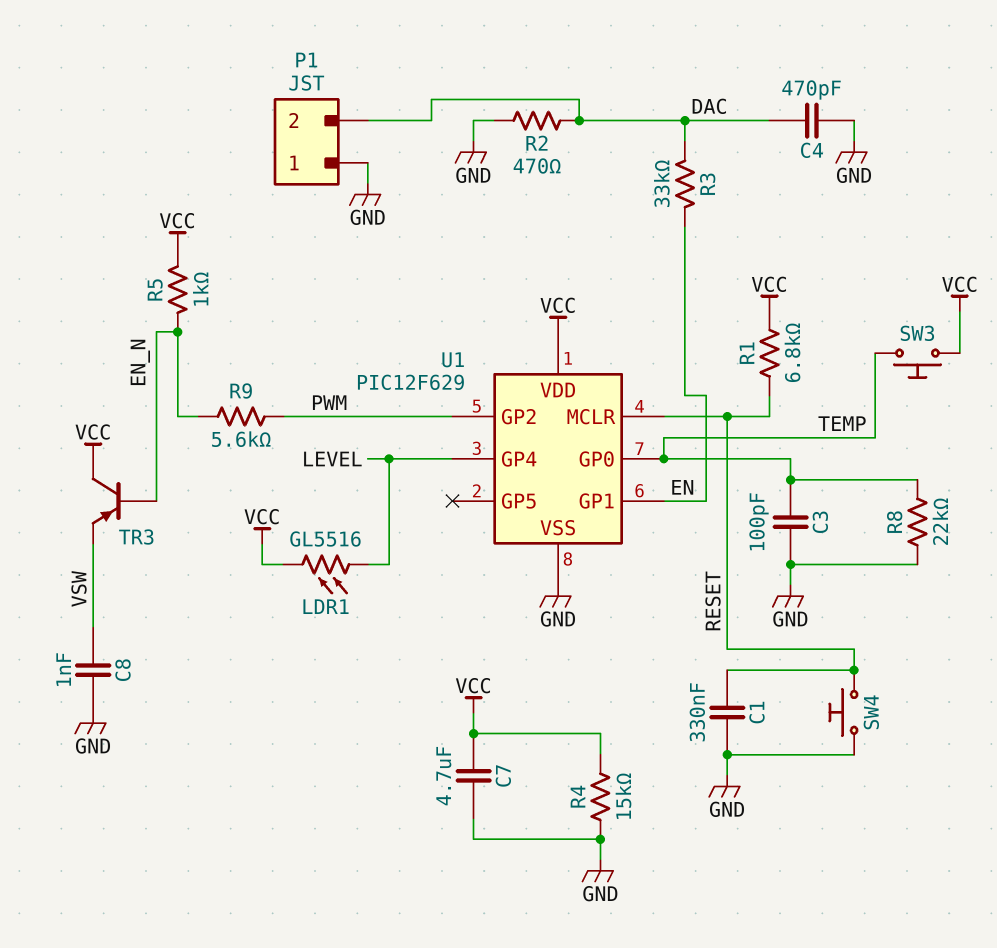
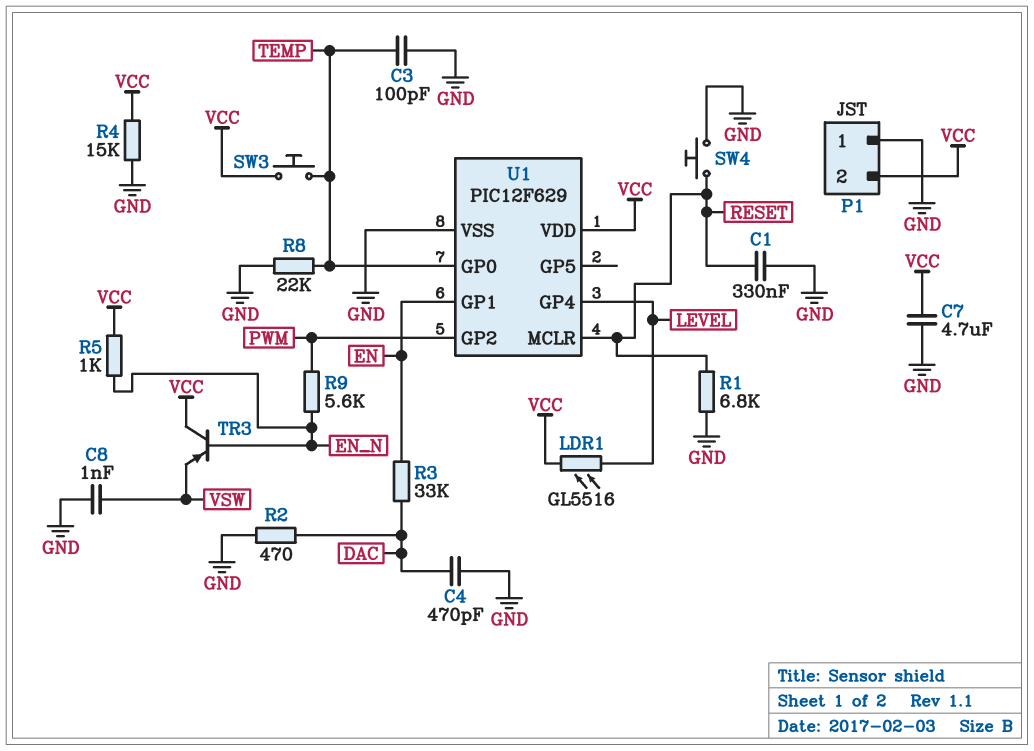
P1 pin 2: DAC -> VCC
R1: 6.8k (RESET, VCC) -> 6.8k (GND, RESET)

